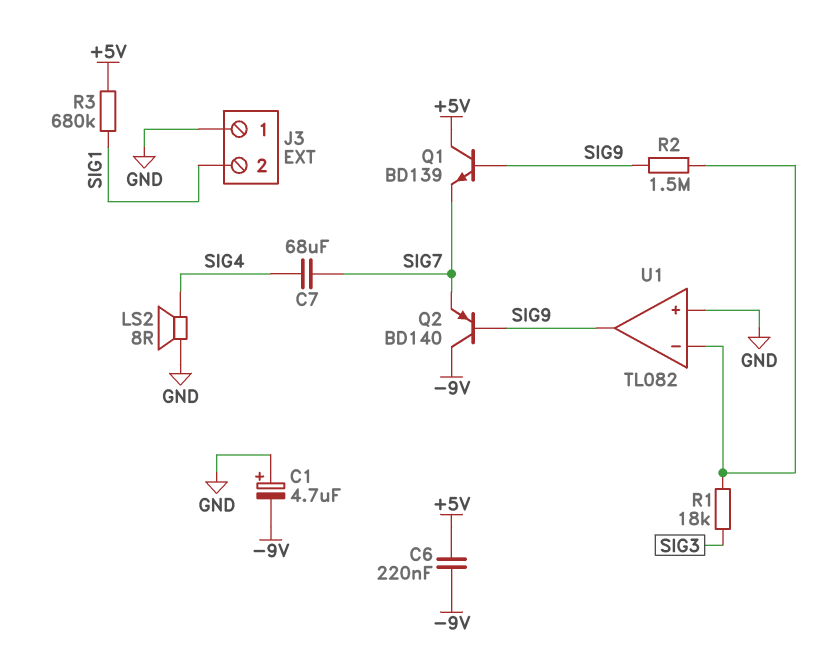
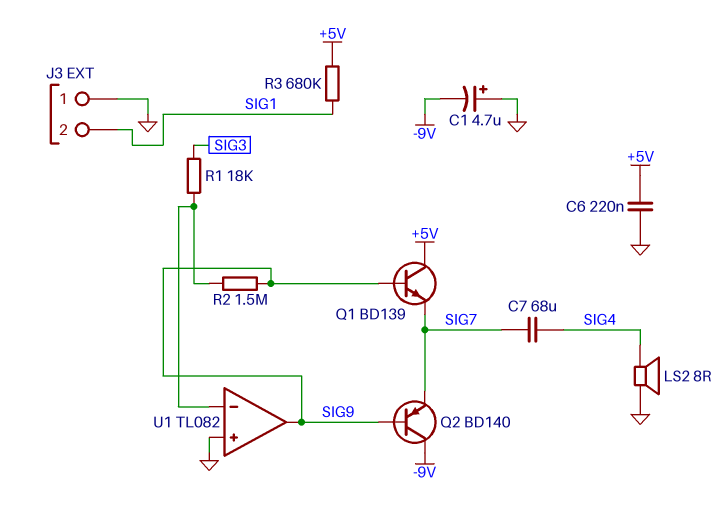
C6: 220nF (+5V, -9V) -> 220nF (+5V, GND)

